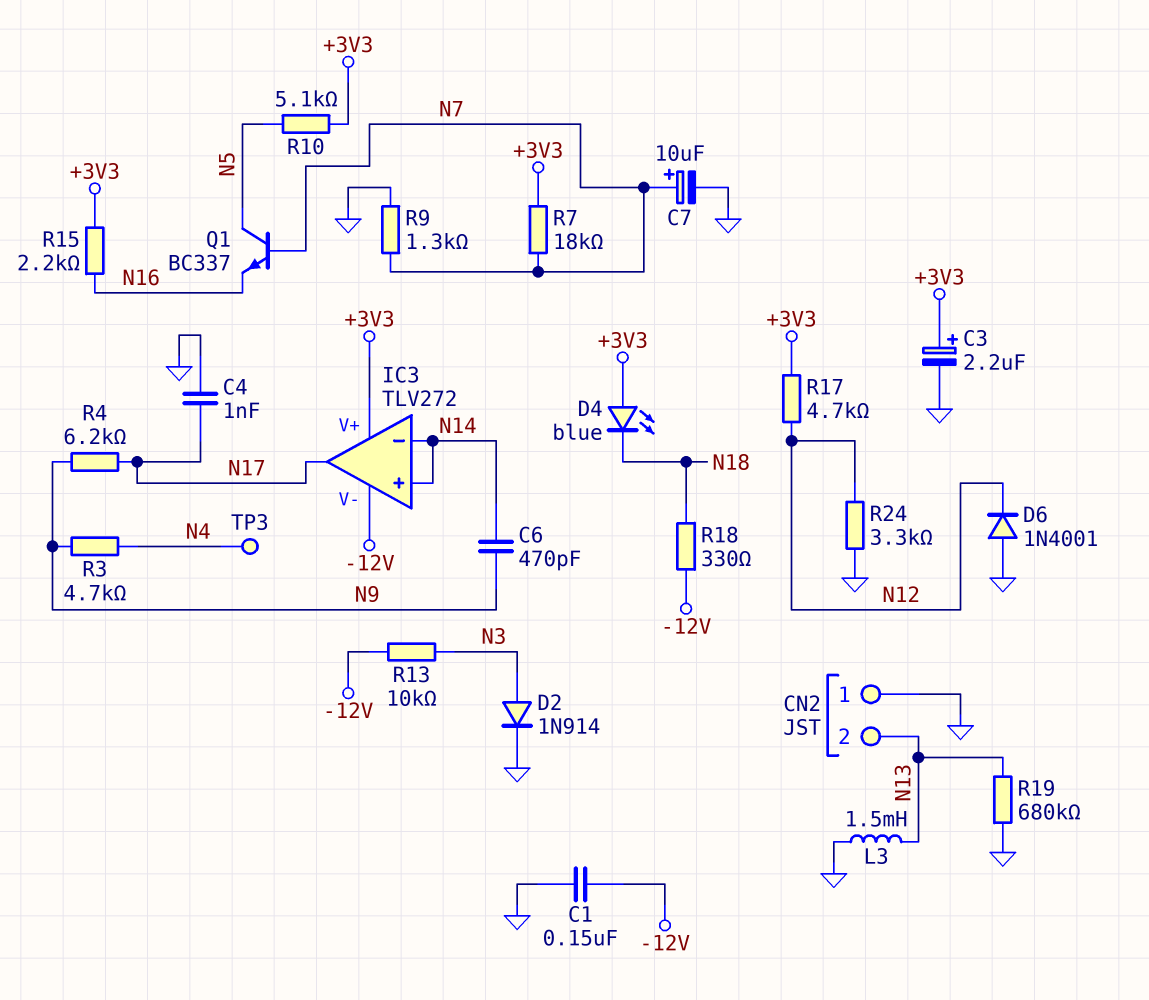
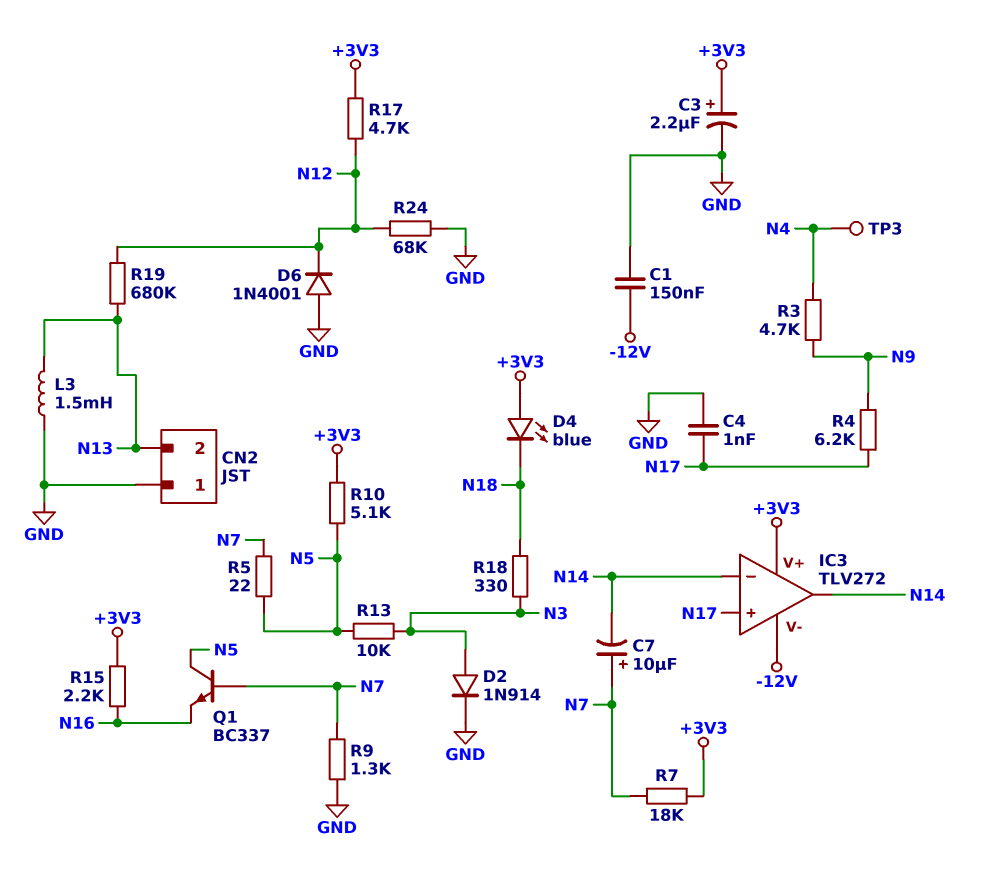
C6: 470pF (N9, N14) -> none
C7: 10uF (plus N7, minus GND) -> 10uF (plus N7, minus N14)
IC3 pin in+: N14 -> N17
IC3 pin out: N17 -> N14
R5: none -> 22 (N5, N7)
R13: 10k (-12V, N3) -> 10k (N3, N5)
R18: 330 (-12V, N18) -> 330 (N3, N18)
R19: 680k (GND, N13) -> 680k (N12, N13)
R24: 3.3k (GND, N12) -> 68k (GND, N12)

